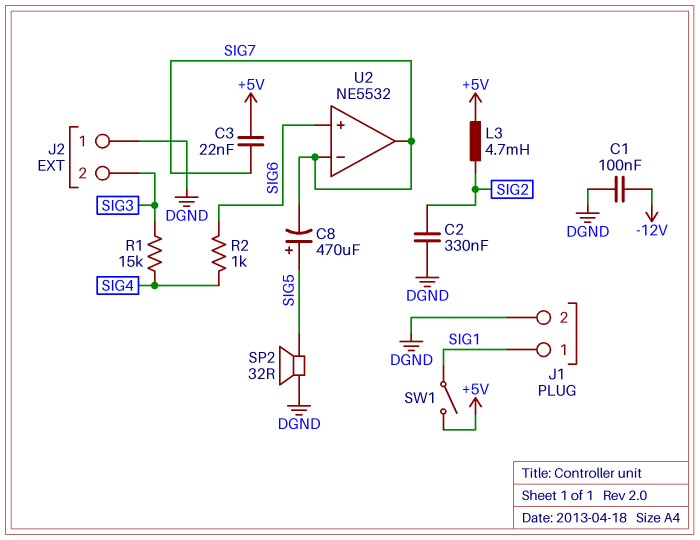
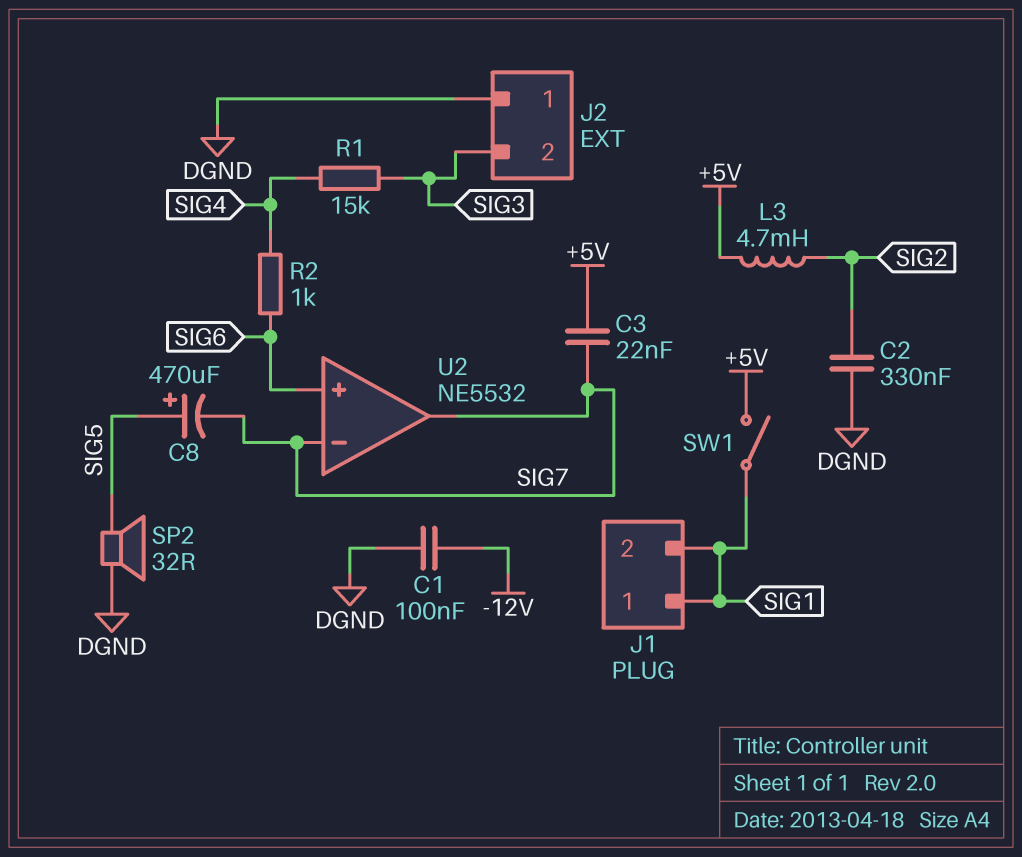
J1 pin 2: DGND -> SIG1

